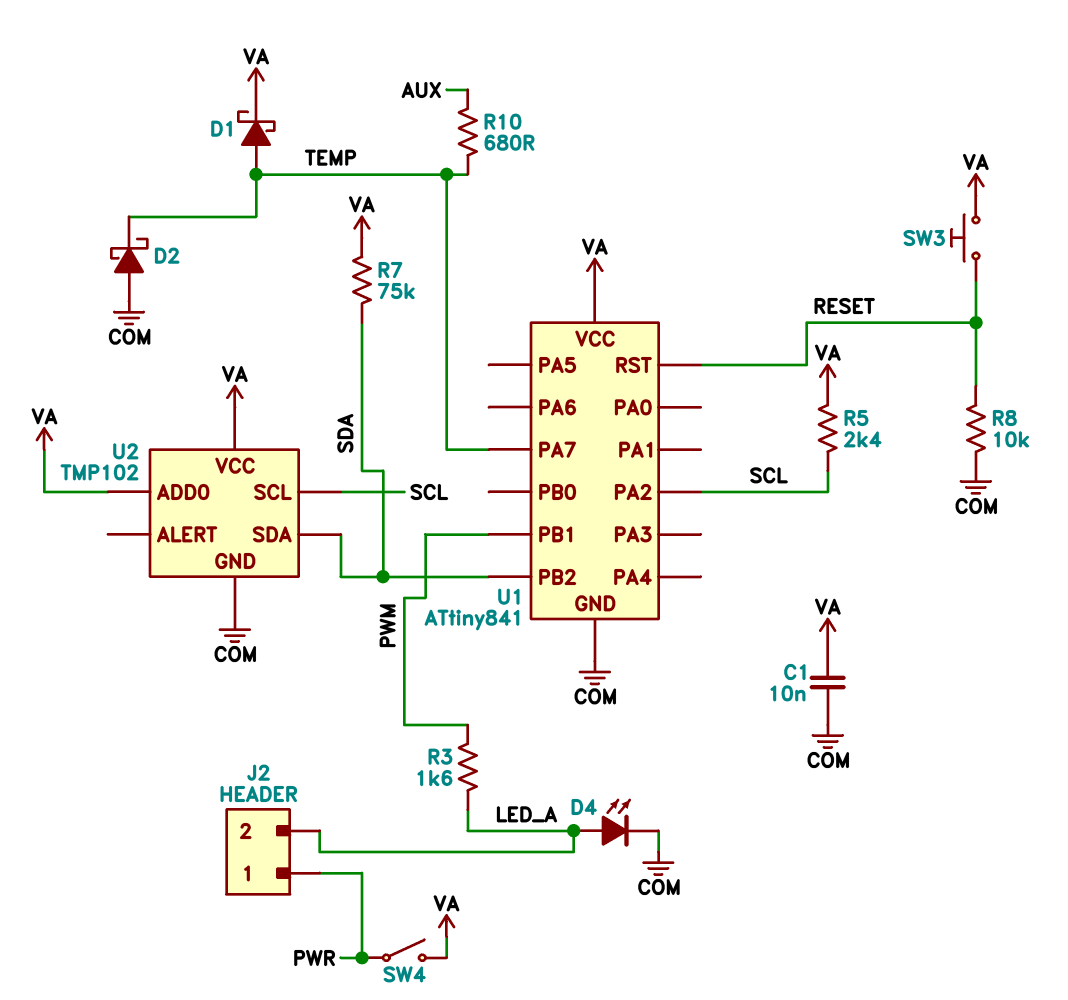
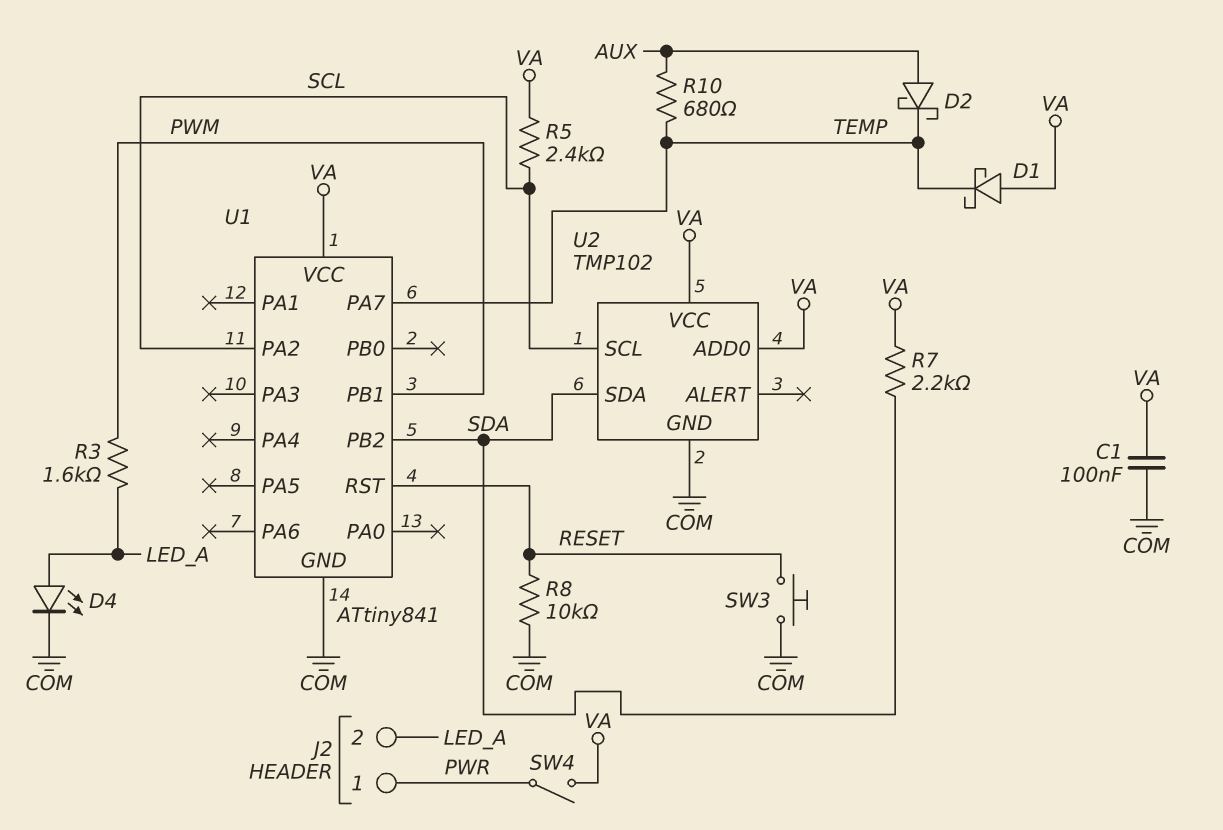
C1: 10nF (COM, VA) -> 100nF (COM, VA)
D1: schottky (A TEMP, K VA) -> schottky (A VA, K TEMP)
D2: schottky (A COM, K TEMP) -> schottky (A AUX, K TEMP)
R7: 75k (SDA, VA) -> 2.2k (SDA, VA)
SW3: button (RESET, VA) -> button (COM, RESET)

